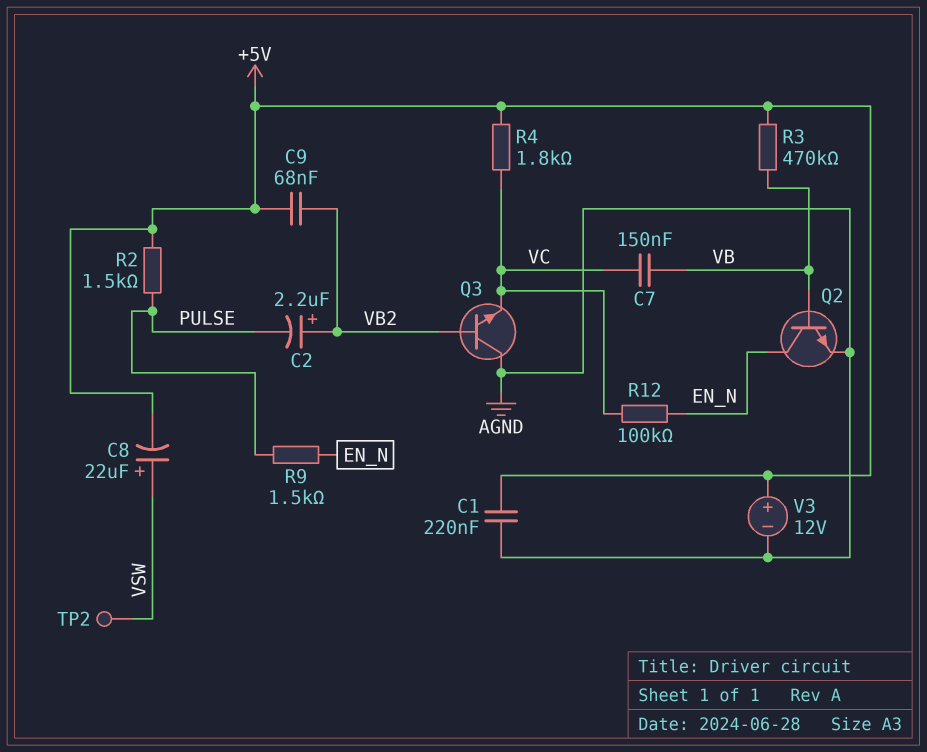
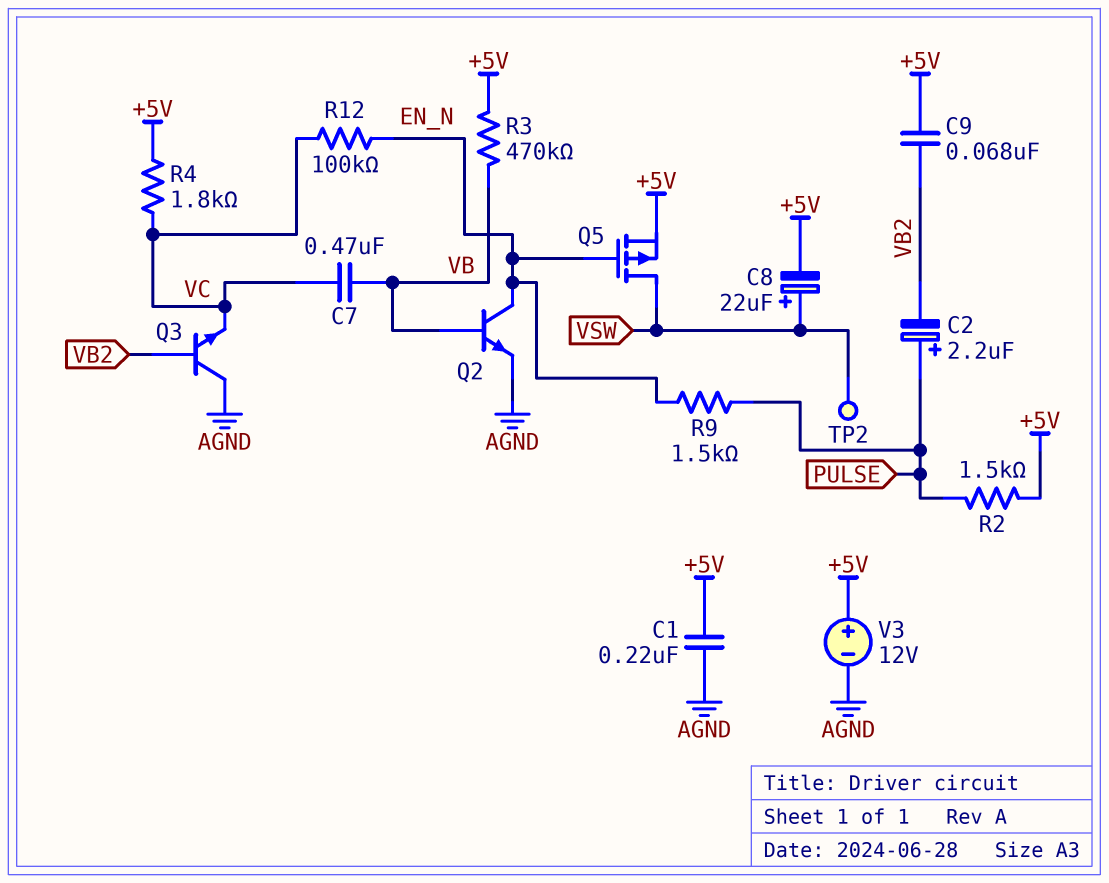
C2: 2.2uF (plus VB2, minus PULSE) -> 2.2uF (plus PULSE, minus VB2)
C7: 150nF (VB, VC) -> 470nF (VB, VC)
Q5: none -> PMOS (G EN_N, D VSW, S +5V)

